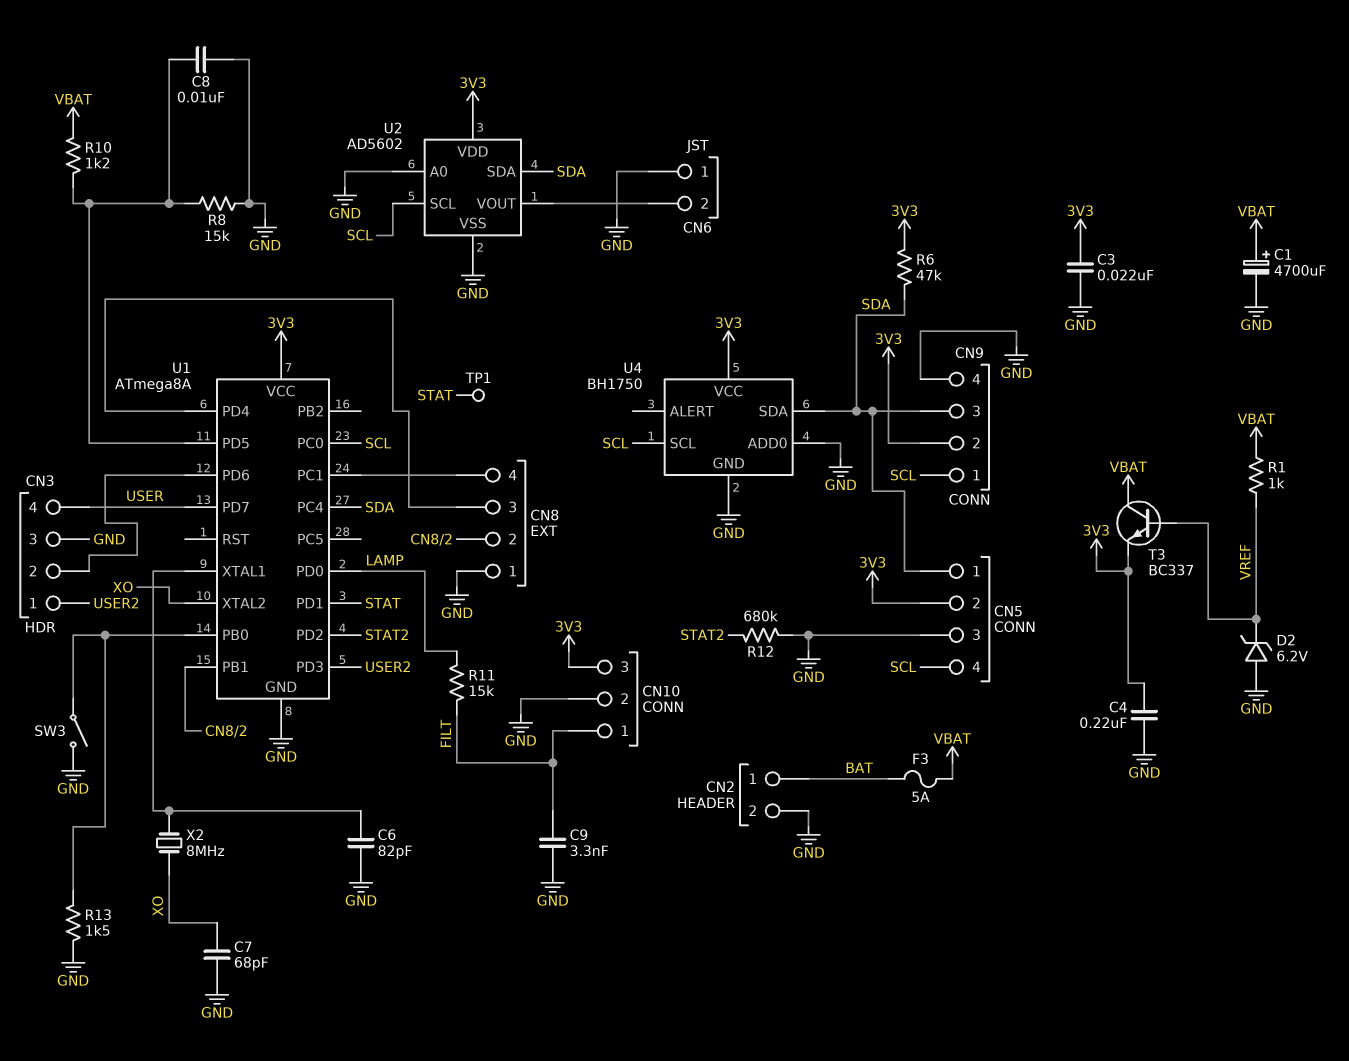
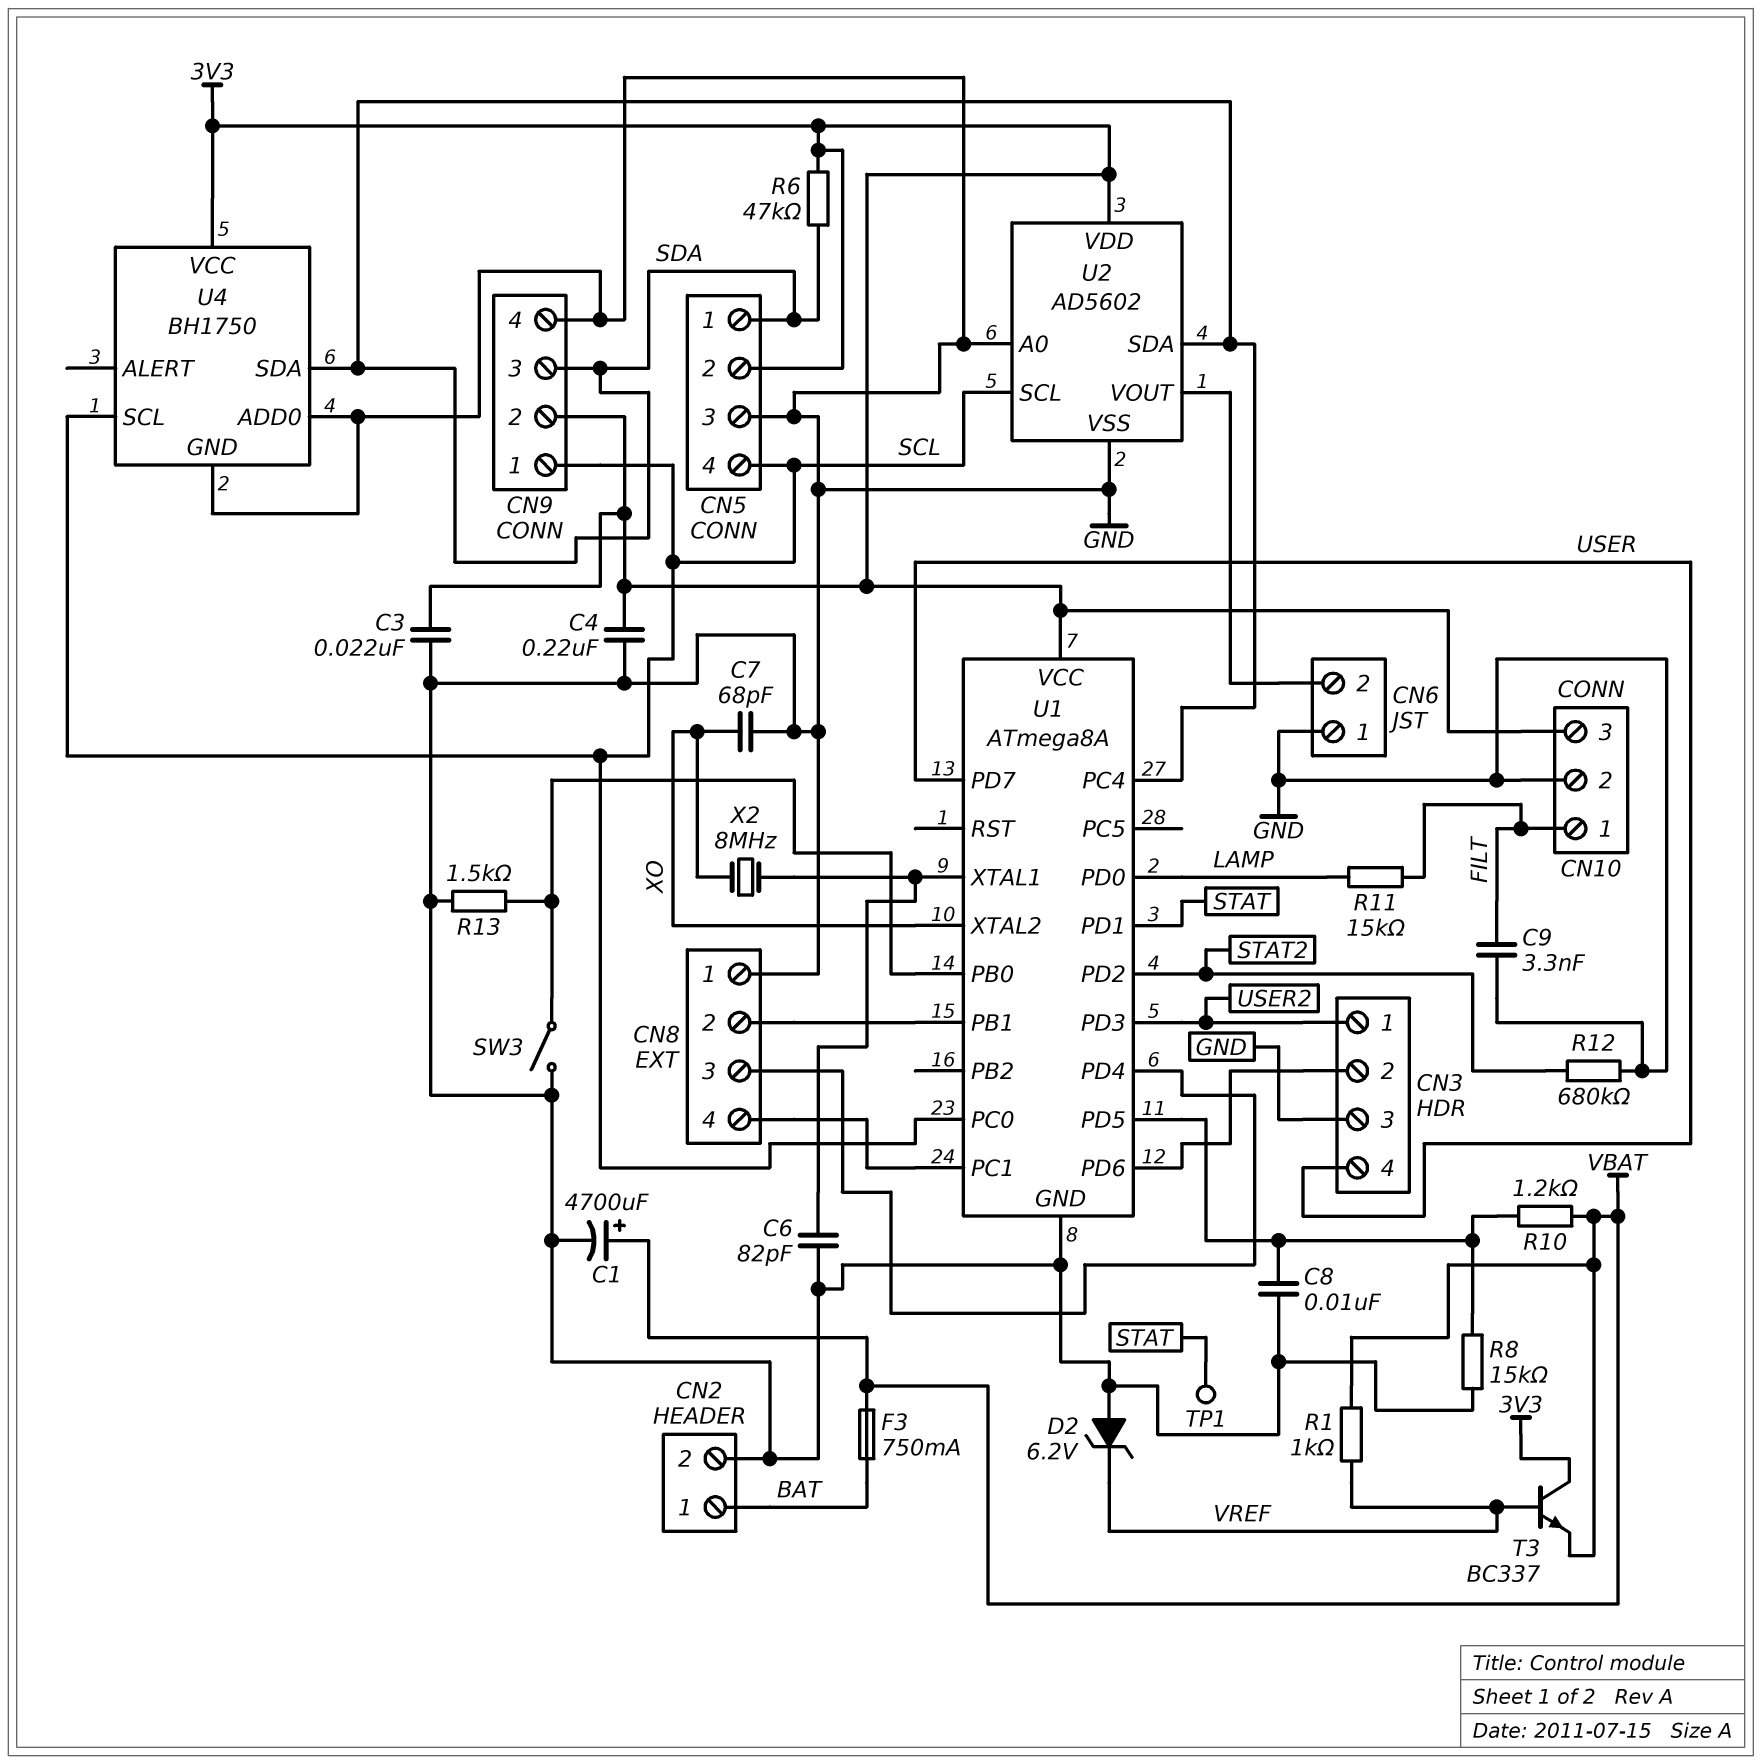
F3: 5A (BAT, VBAT) -> 750mA (BAT, VBAT)
T3: NPN BC337 (B VREF, C VBAT, E 3V3) -> NPN BC337 (B VREF, C 3V3, E VBAT)

